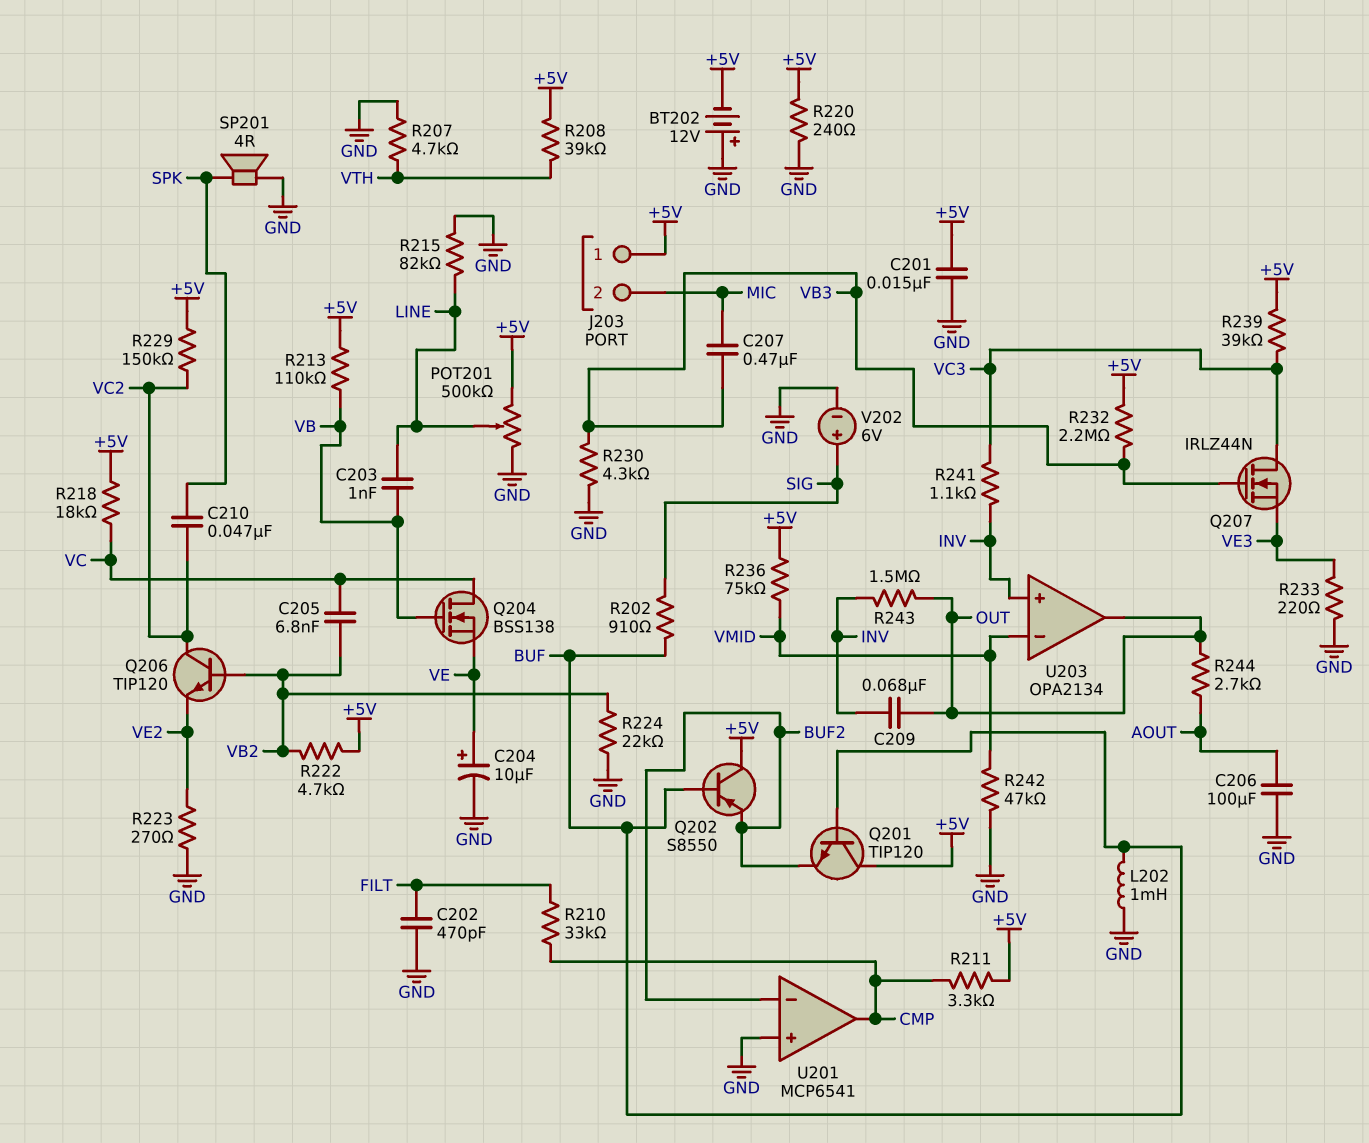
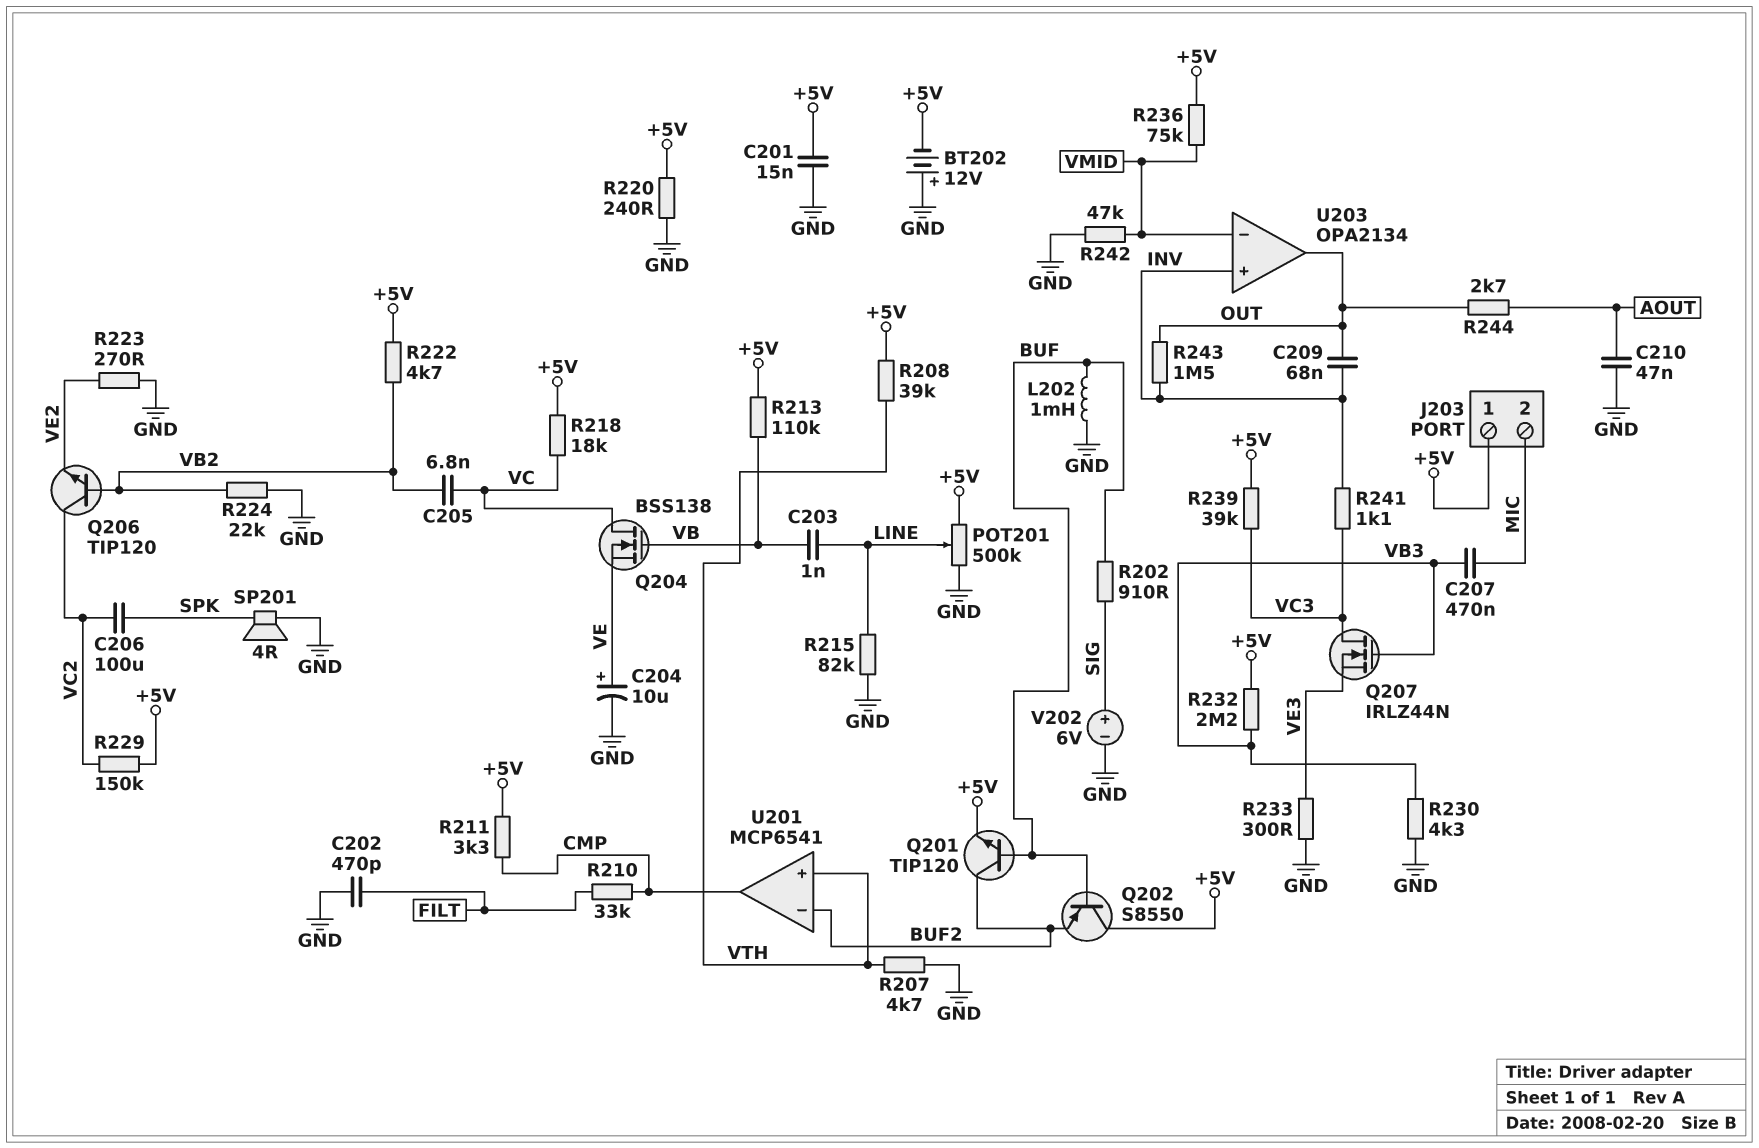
C206: 100uF (AOUT, GND) -> 100uF (SPK, VC2)
C210: 47nF (SPK, VC2) -> 47nF (AOUT, GND)
Q201: NPN TIP120 (B BUF, C +5V, E BUF2) -> NPN TIP120 (B BUF, C BUF2, E +5V)
R233: 220 (GND, VE3) -> 300 (GND, VE3)
U201 pin in+: GND -> VTH

